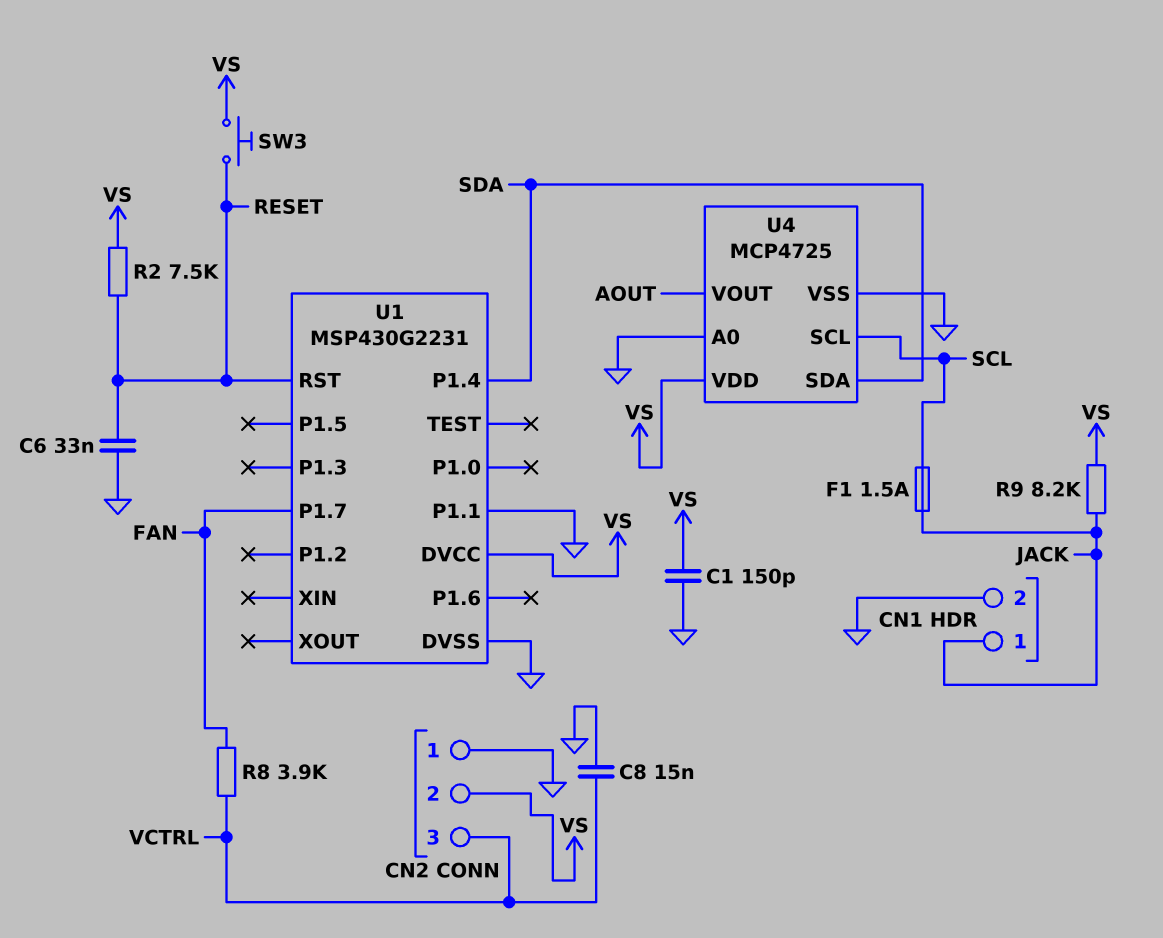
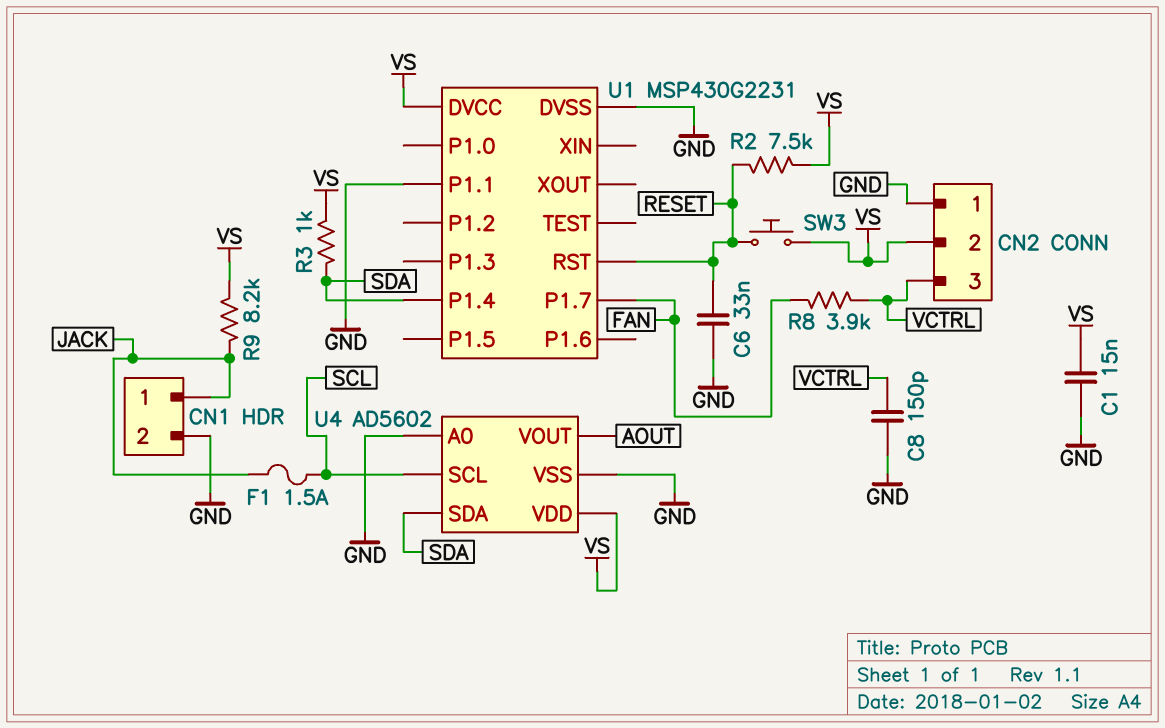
C1: 150pF (GND, VS) -> 15nF (GND, VS)
C8: 15nF (GND, VCTRL) -> 150pF (GND, VCTRL)
R3: none -> 1k (SDA, VS)
U4: MCP4725 -> AD5602

